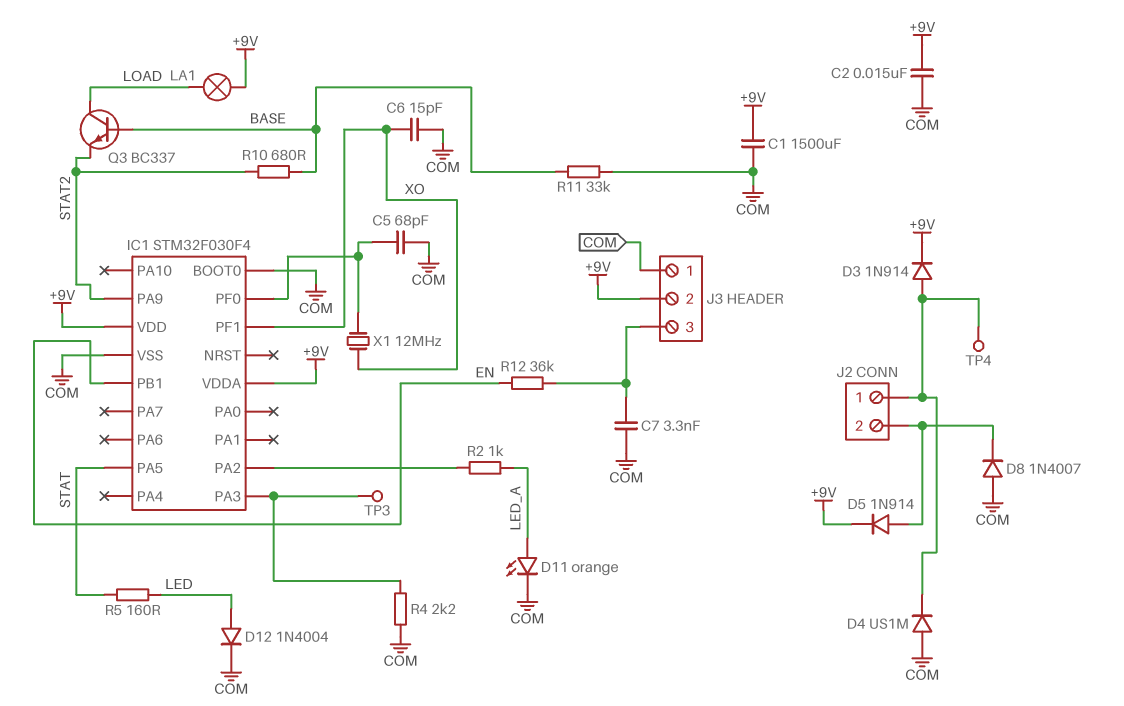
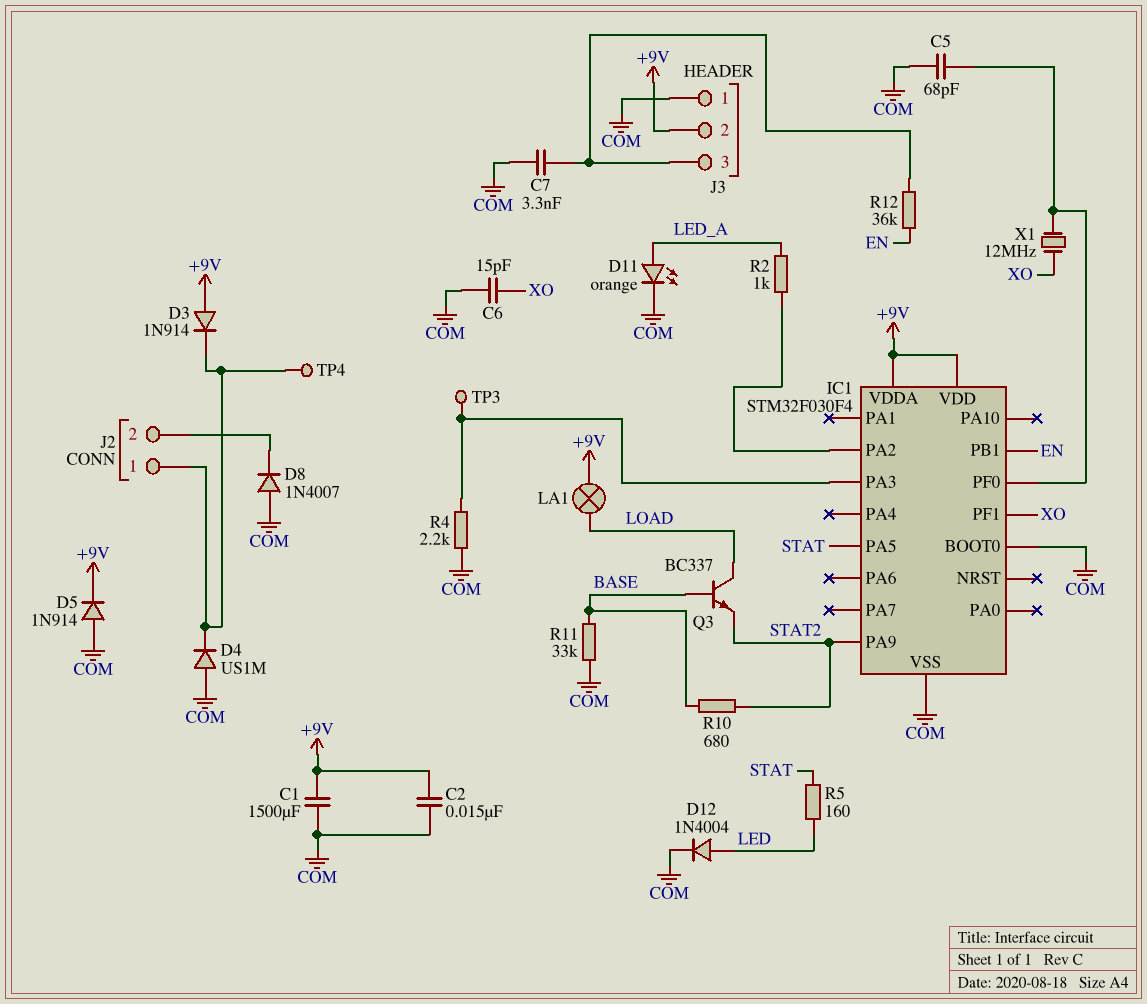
D3: diode 1N914 (A J2/1, K +9V) -> diode 1N914 (A +9V, K J2/1)
D5: diode 1N914 (A J2/2, K +9V) -> diode 1N914 (A COM, K +9V)

